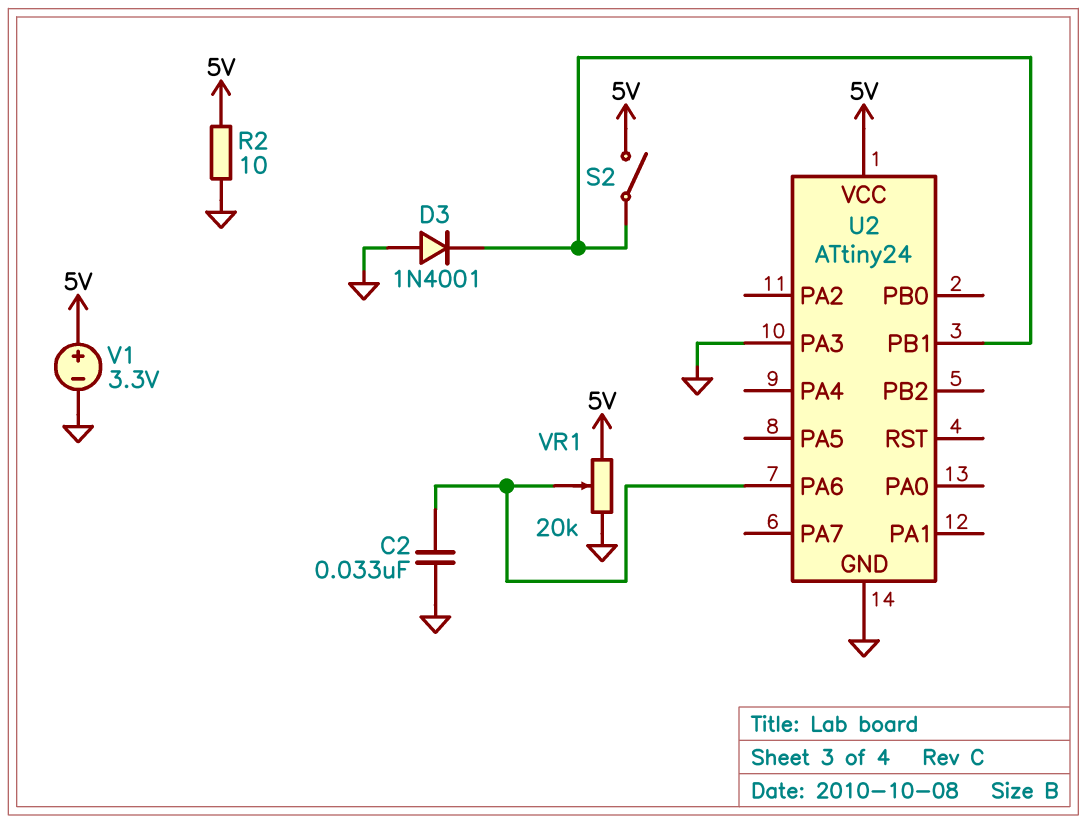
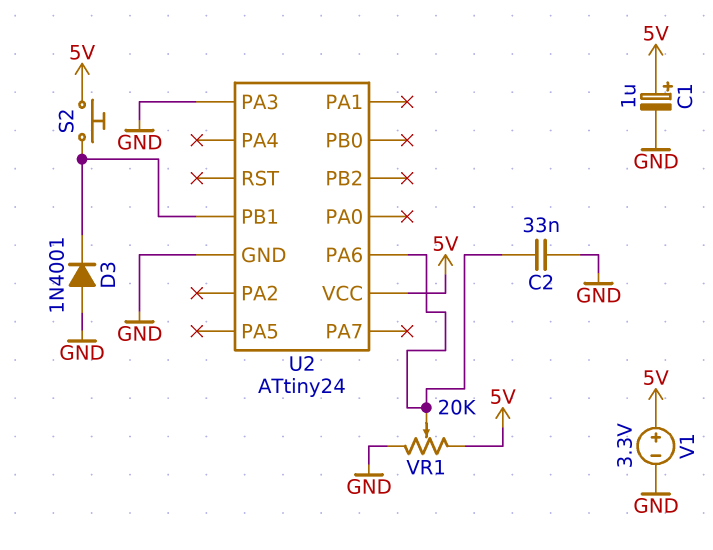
C1: none -> 1uF (plus 5V, minus GND)
R2: 10 (5V, GND) -> none
S2: switch (5V, U2/PB1) -> button (5V, U2/PB1)

